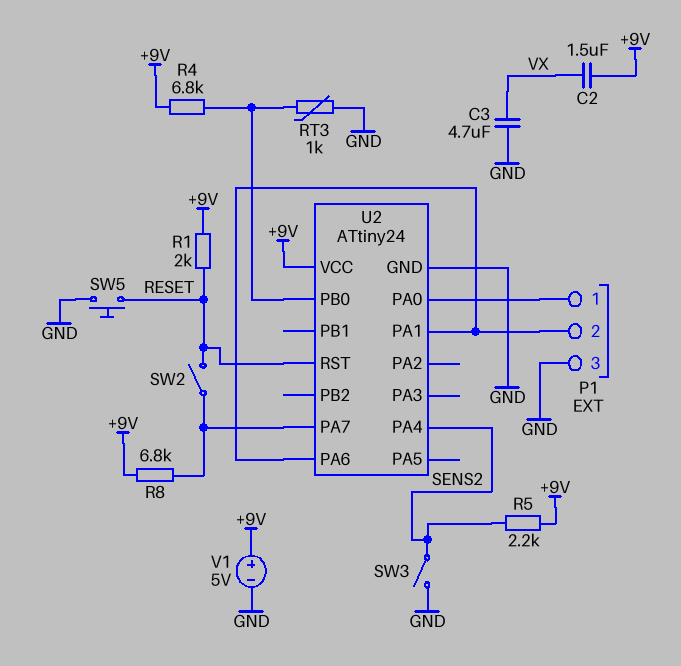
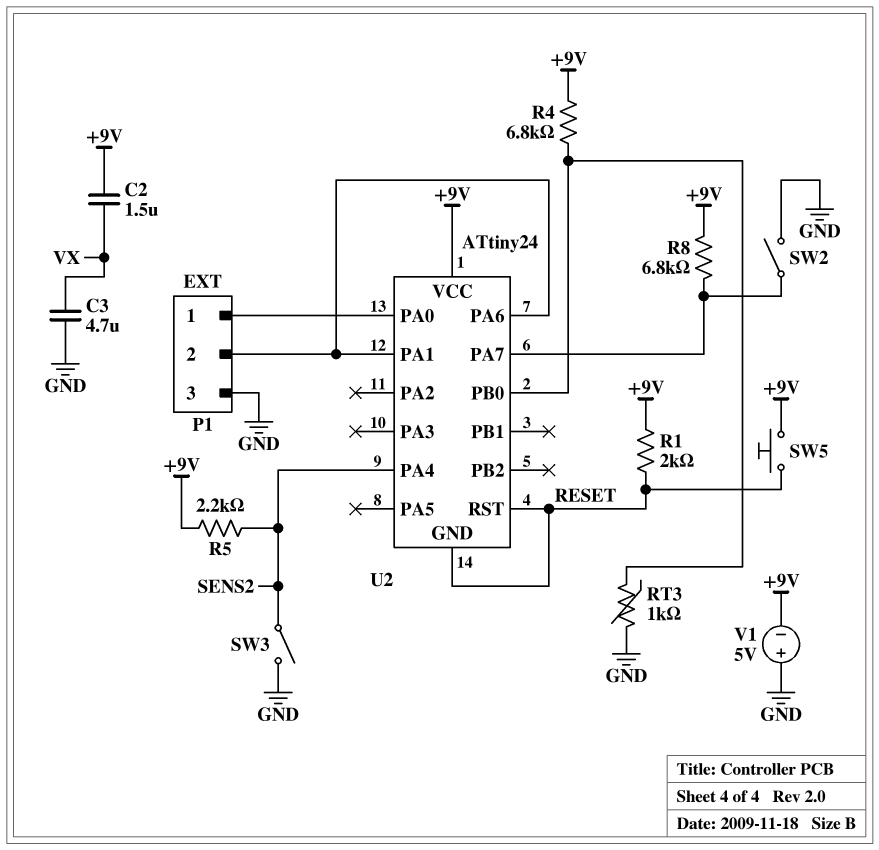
SW2: switch (RESET, U2/PA7) -> switch (GND, U2/PA7)
SW5: button (GND, RESET) -> button (+9V, RESET)
U2 pin GND: GND -> RESET
V1: 5V (plus +9V, minus GND) -> 5V (plus GND, minus +9V)

